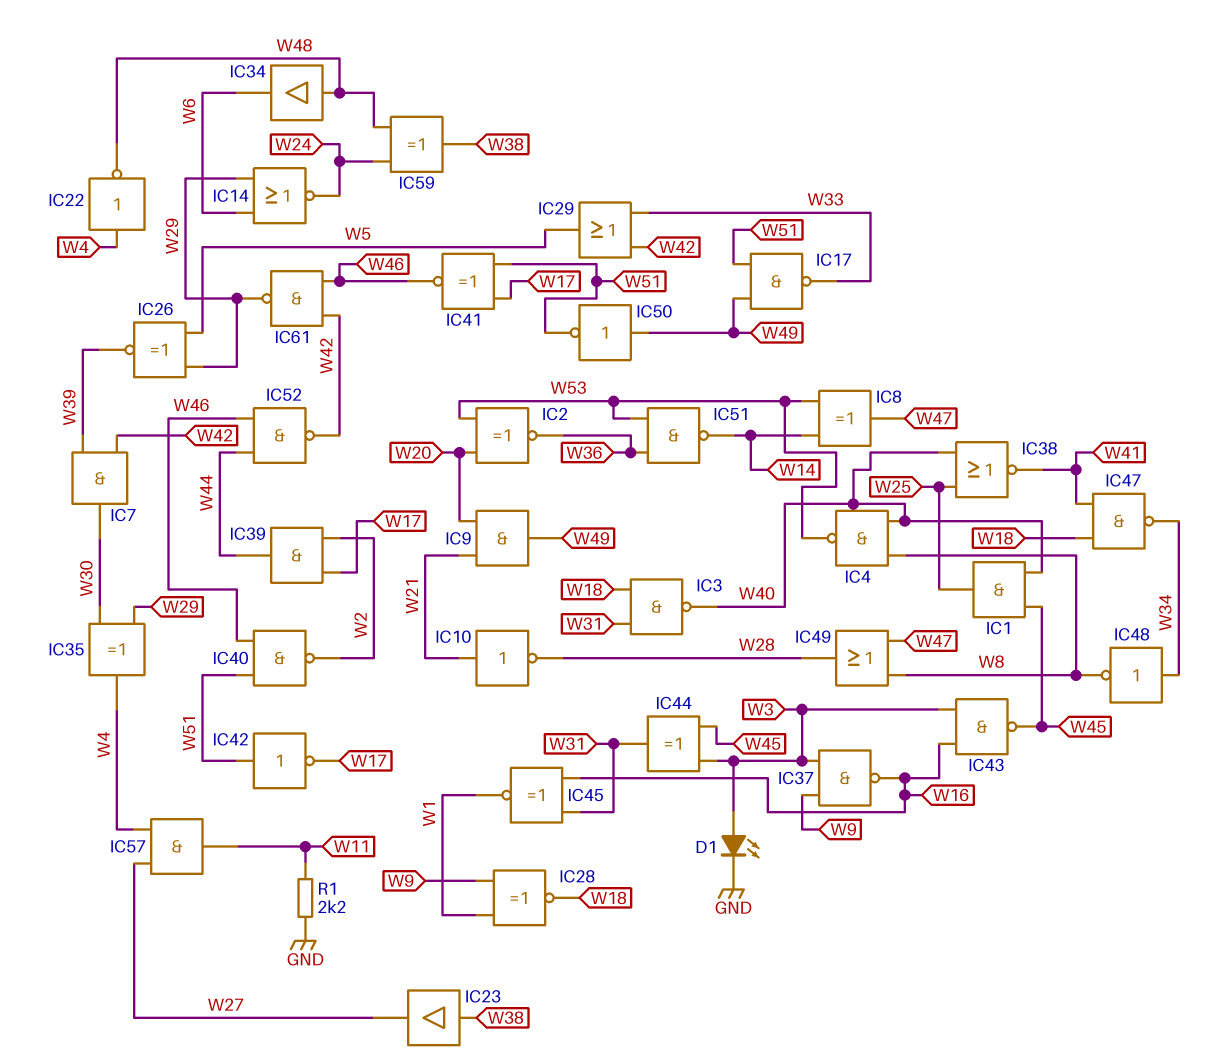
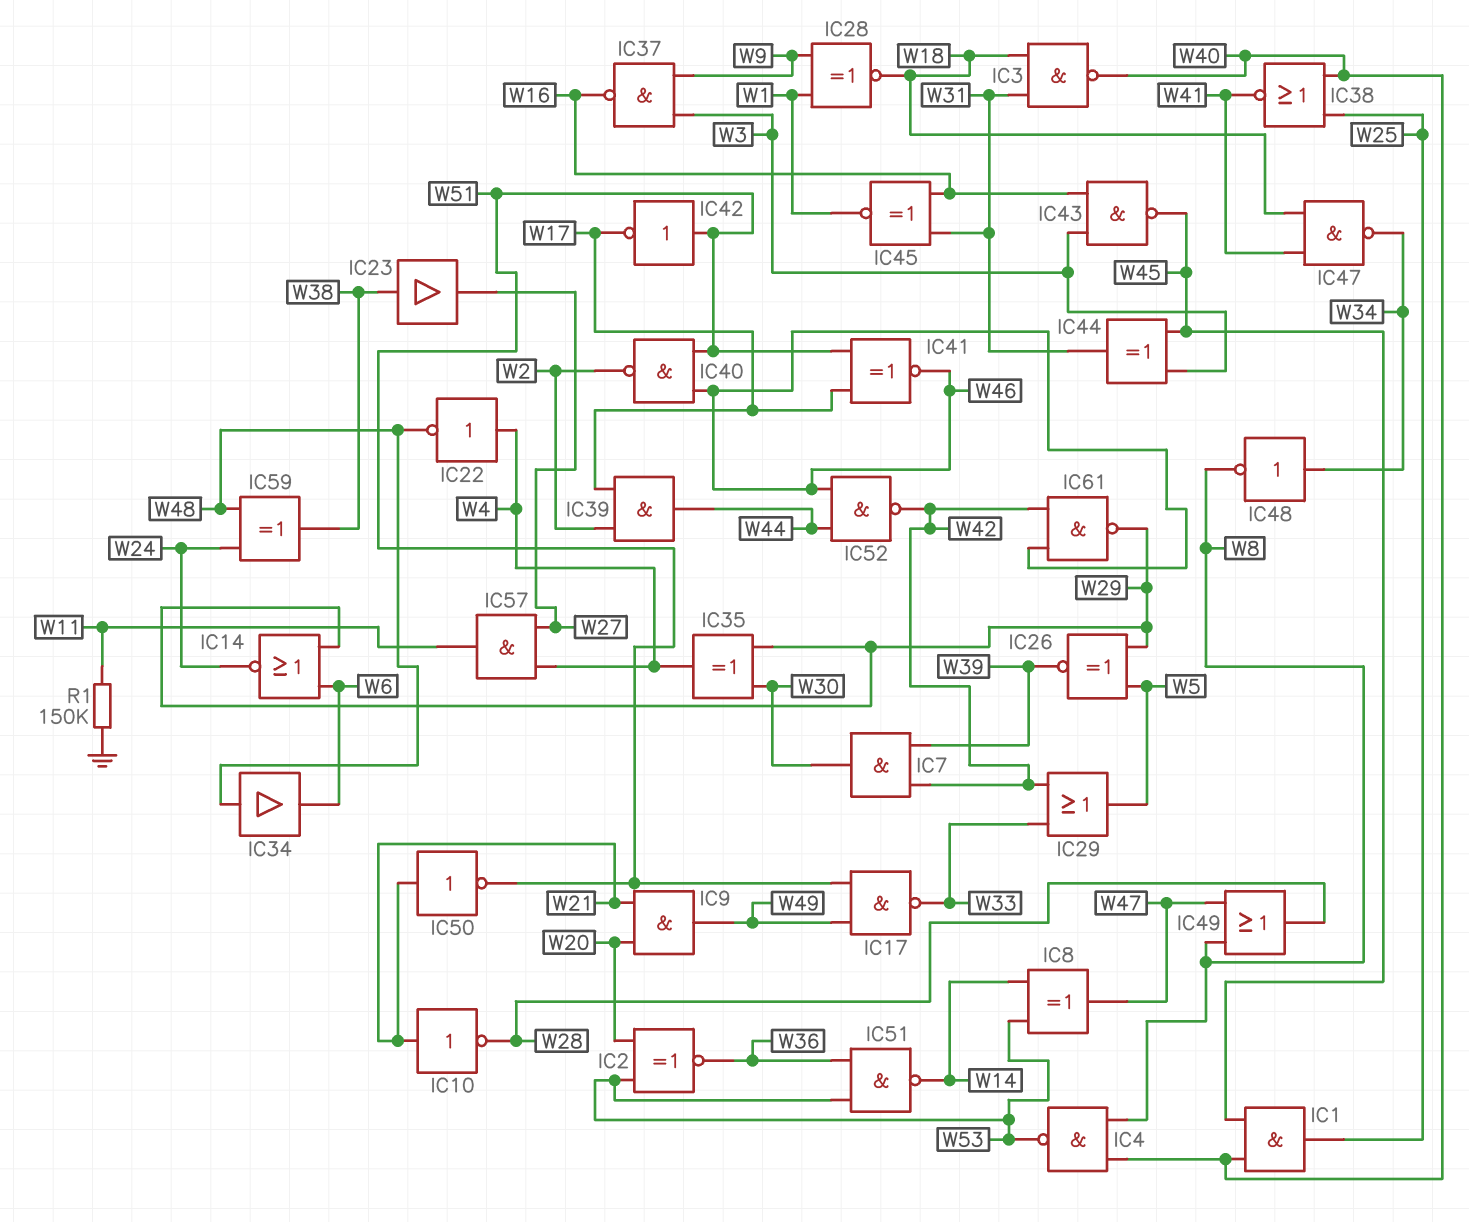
D1: LED (A W3, K GND) -> none
IC50: NOT (in W49, out W51) -> NOT (in W21, out W51)
R1: 2.2k (GND, W11) -> 150k (GND, W11)

